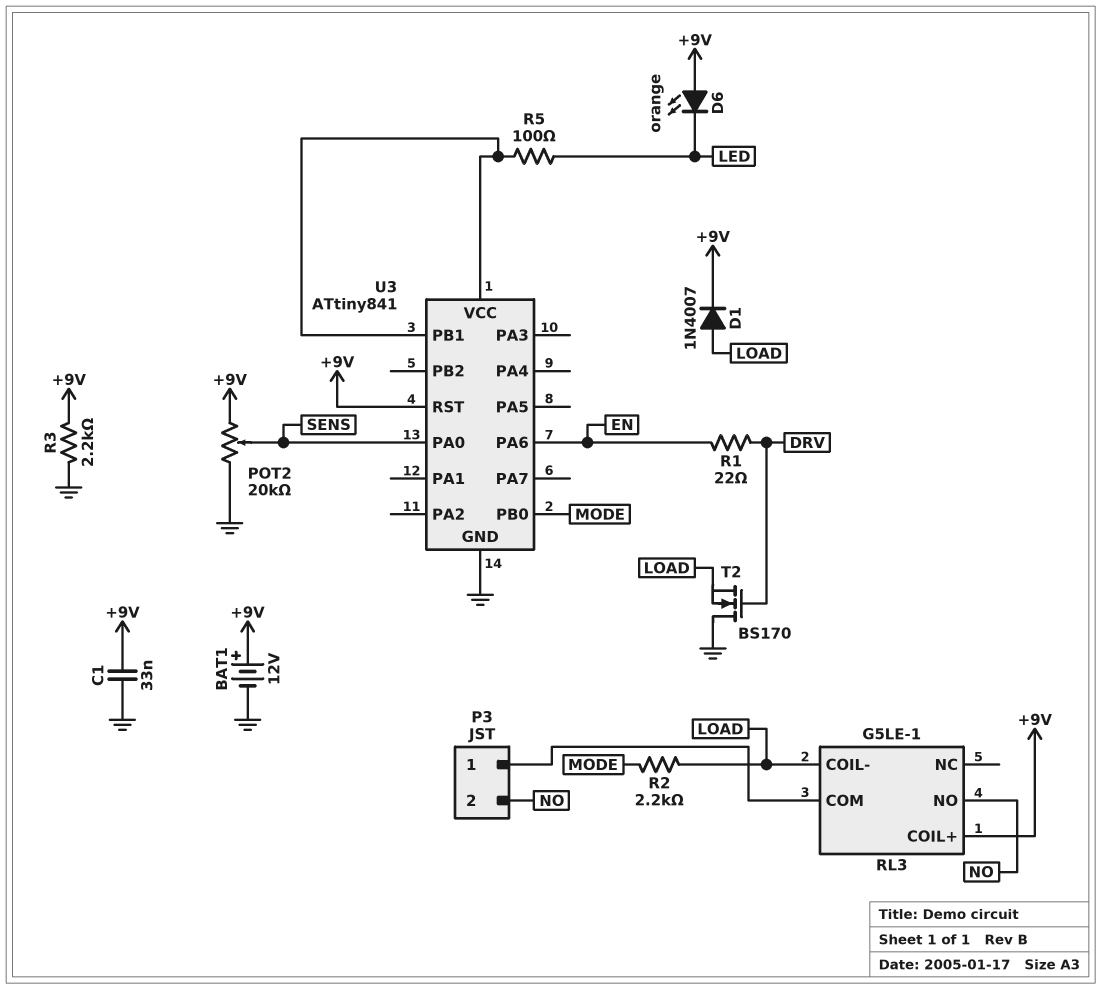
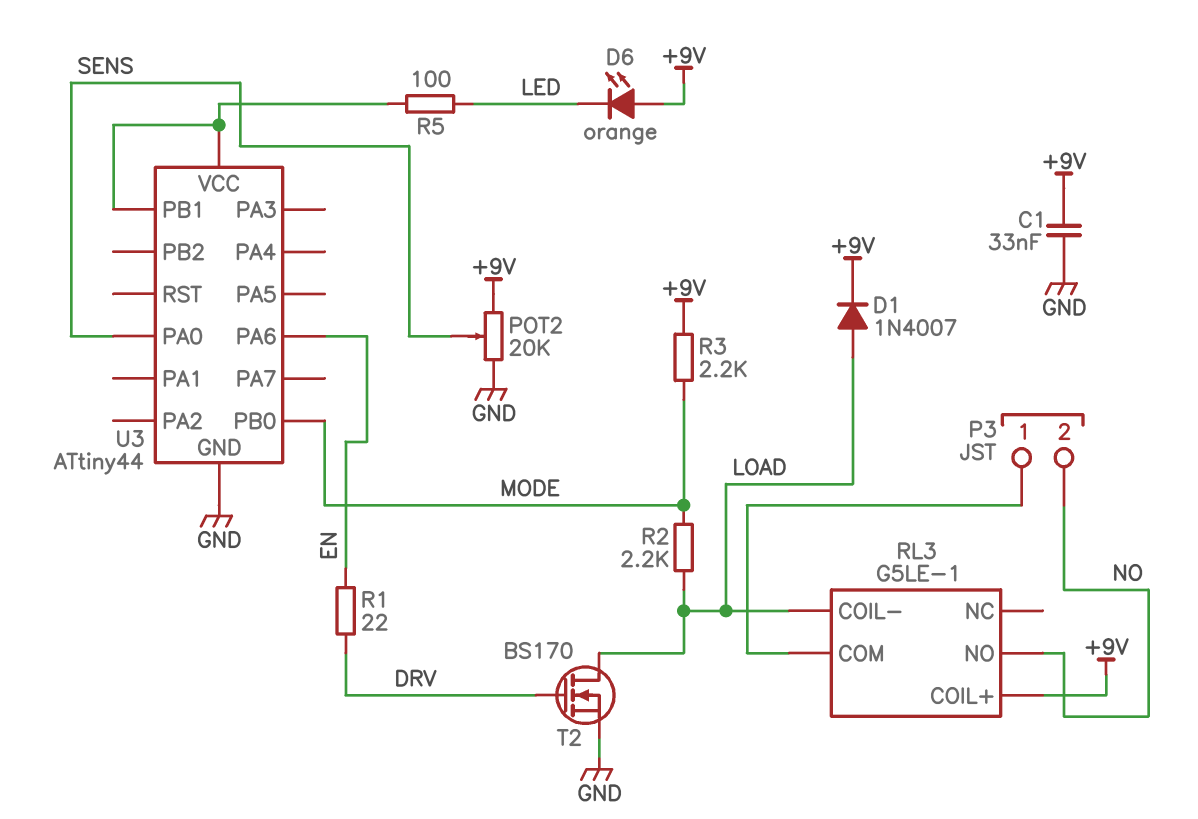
BAT1: 12V (plus +9V, minus GND) -> none
R3: 2.2k (+9V, GND) -> 2.2k (+9V, MODE)
T2: NMOS BS170 (G DRV, D GND, S LOAD) -> NMOS BS170 (G DRV, D LOAD, S GND)
U3: ATtiny841 -> ATtiny44
U3 pin RST: +9V -> none

